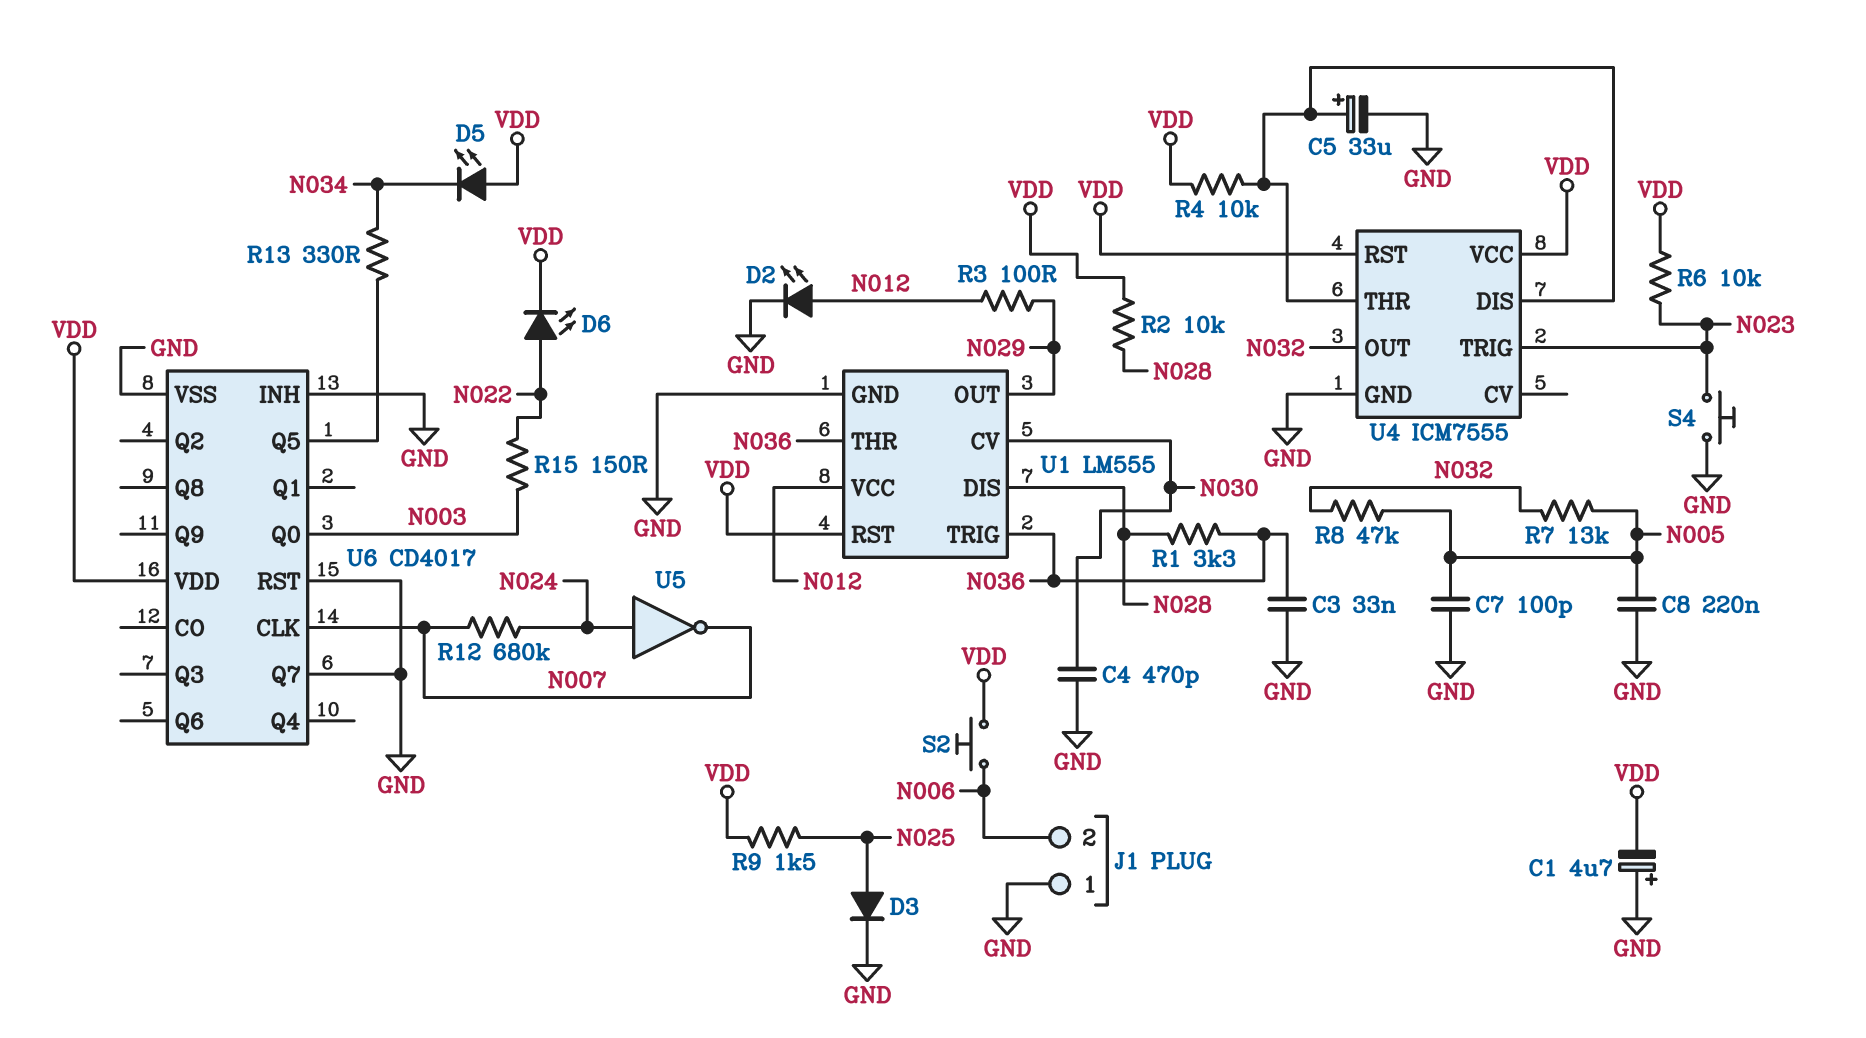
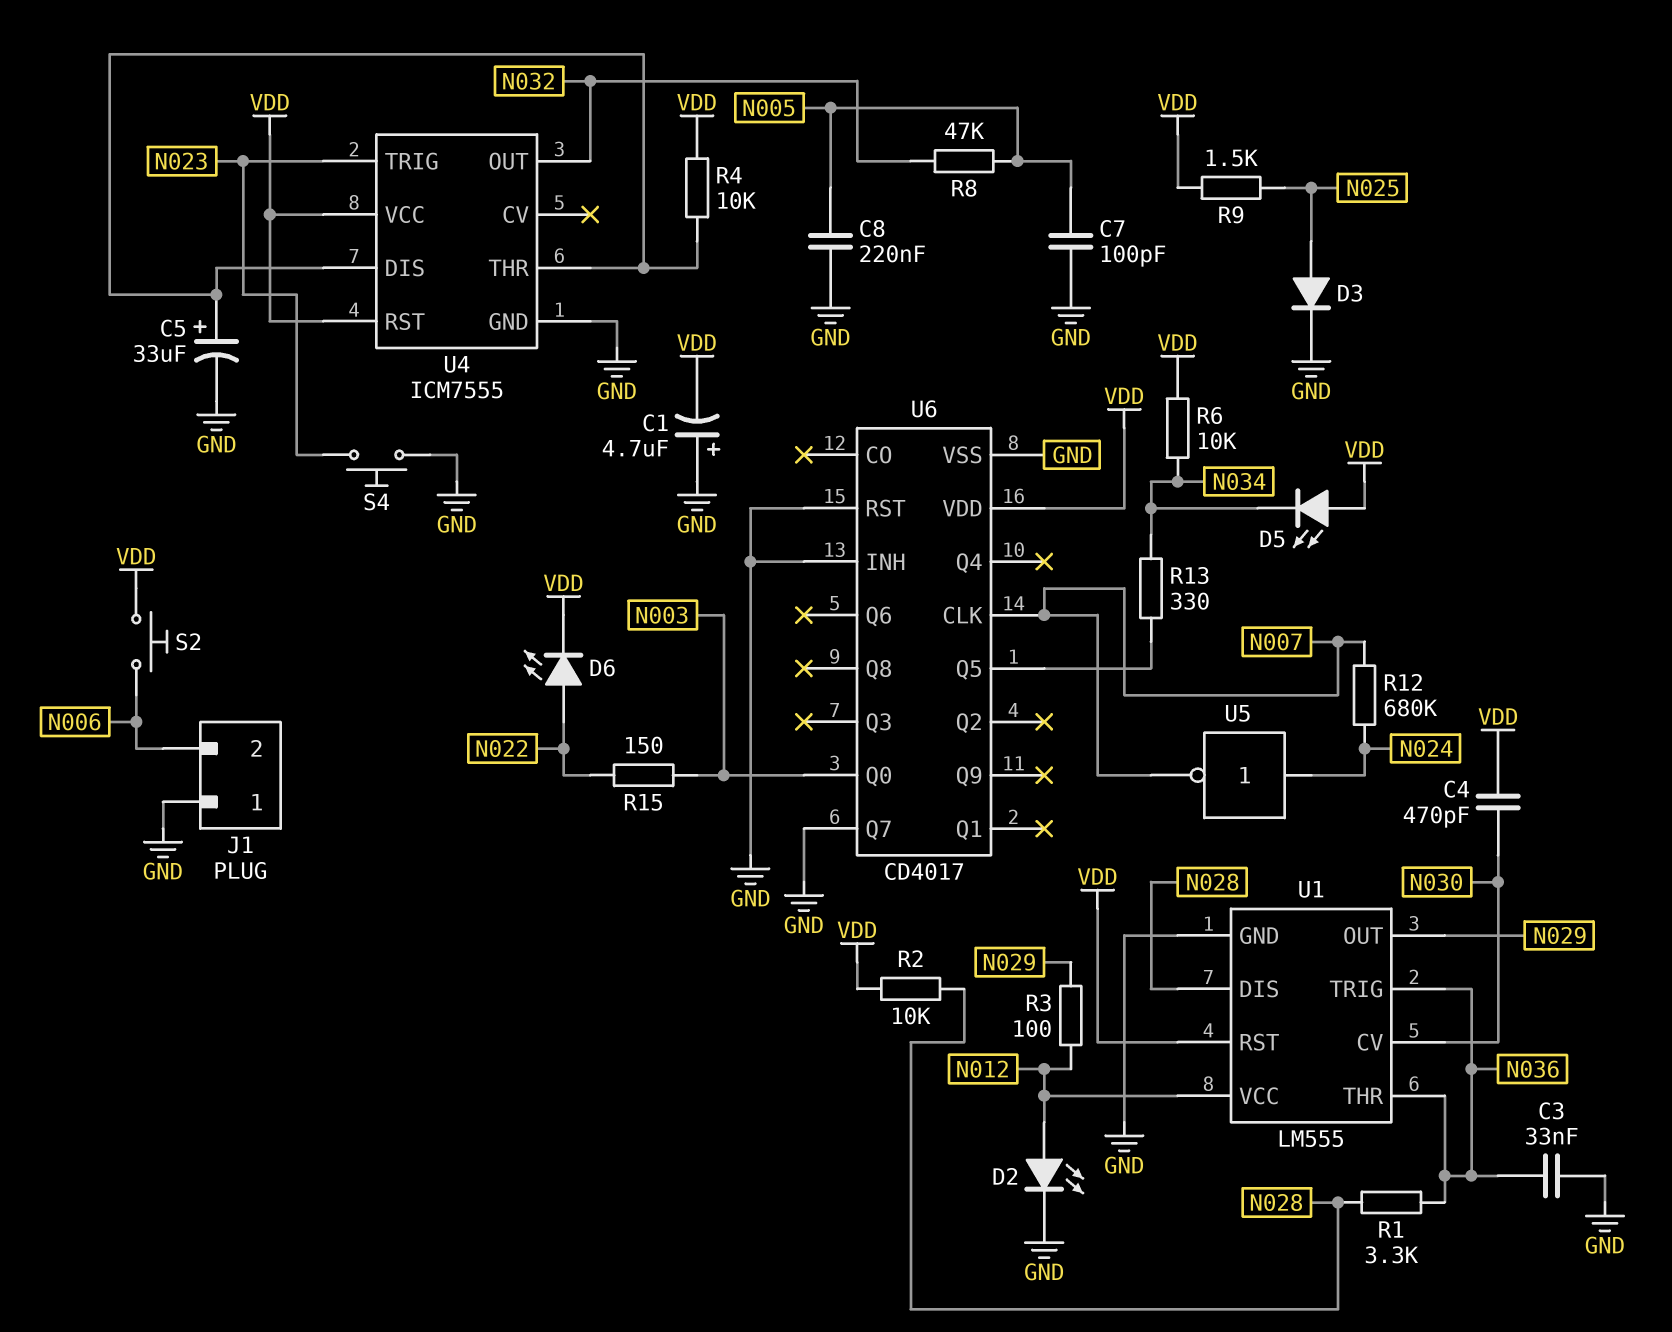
C4: 470pF (GND, N030) -> 470pF (N030, VDD)
R6: 10k (N023, VDD) -> 10k (N034, VDD)
R7: 13k (N005, N032) -> none

